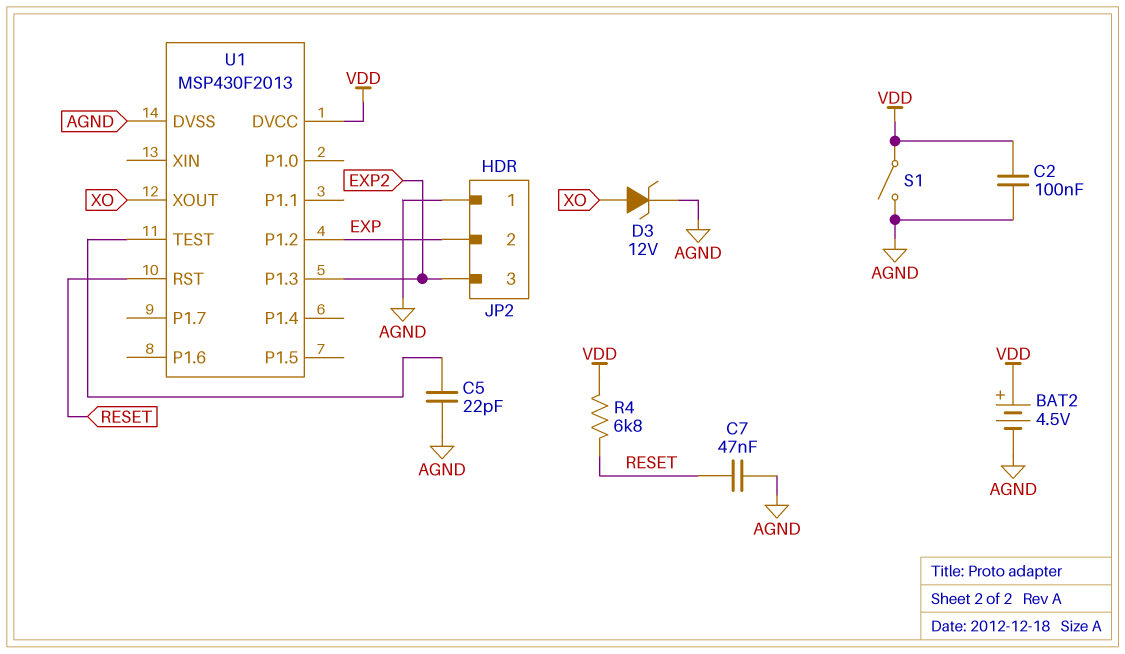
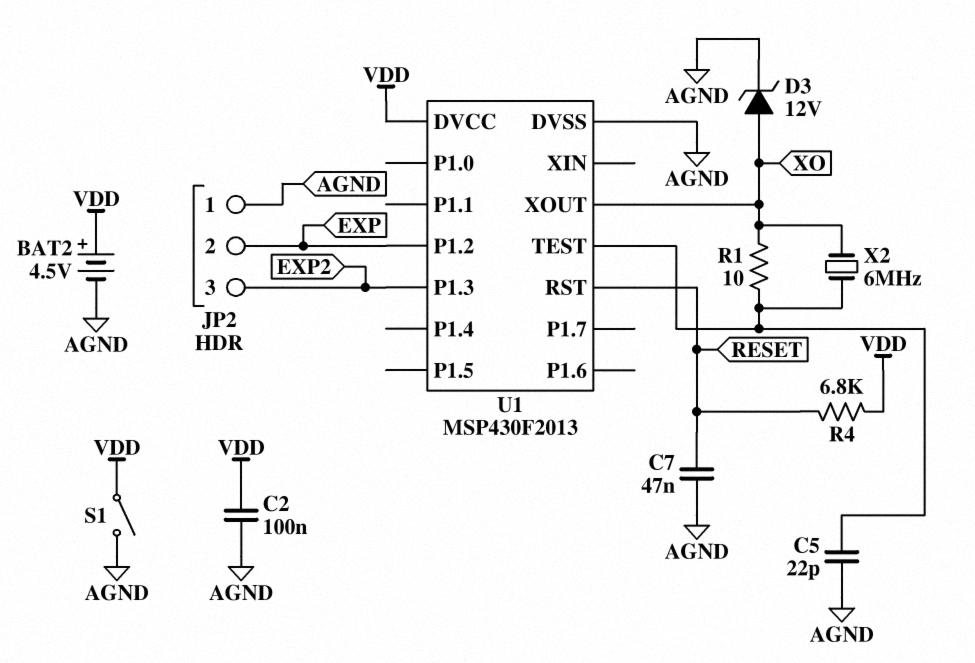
R1: none -> 10 (U1/TEST, XO)
X2: none -> 6MHz (U1/TEST, XO)

